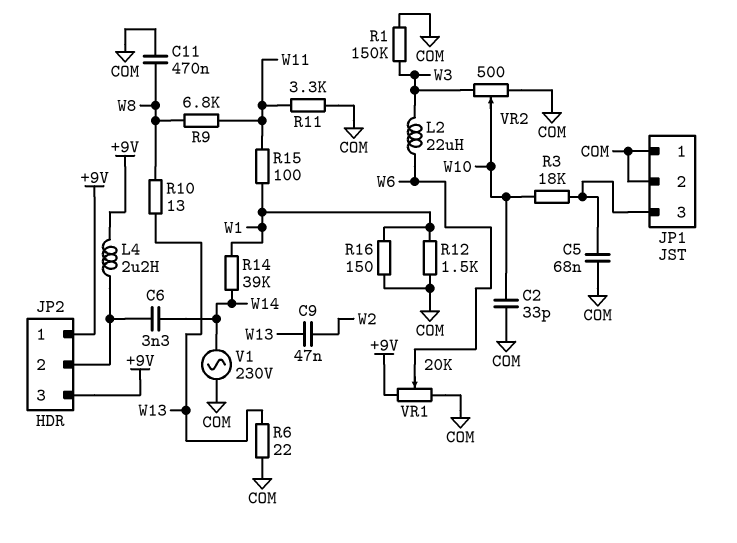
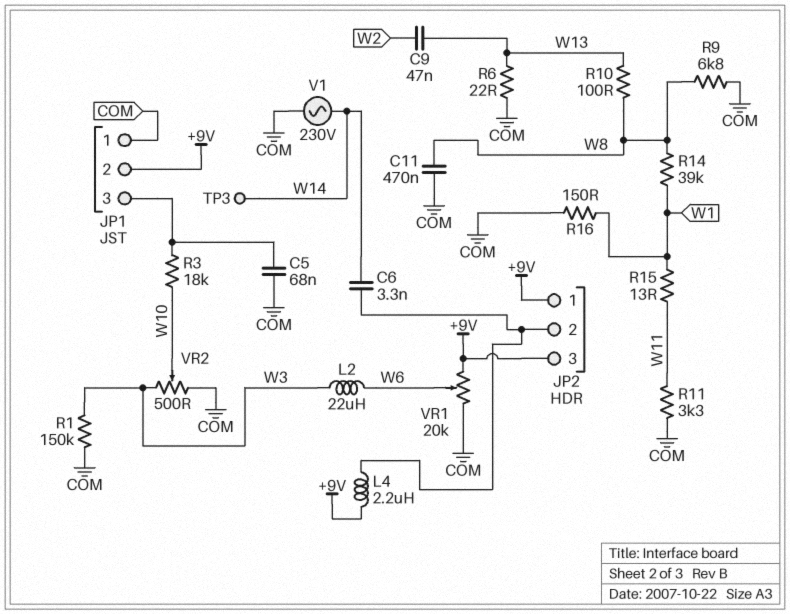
C2: 33pF (COM, W10) -> none
JP1 pin 2: COM -> +9V
R9: 6.8k (W8, W11) -> 6.8k (COM, W8)
R10: 13 (W8, W13) -> 100 (W8, W13)
R12: 1.5k (COM, W1) -> none
R14: 39k (W1, W14) -> 39k (W1, W8)
R15: 100 (W1, W11) -> 13 (W1, W11)
TP3: none -> test point (W14)

